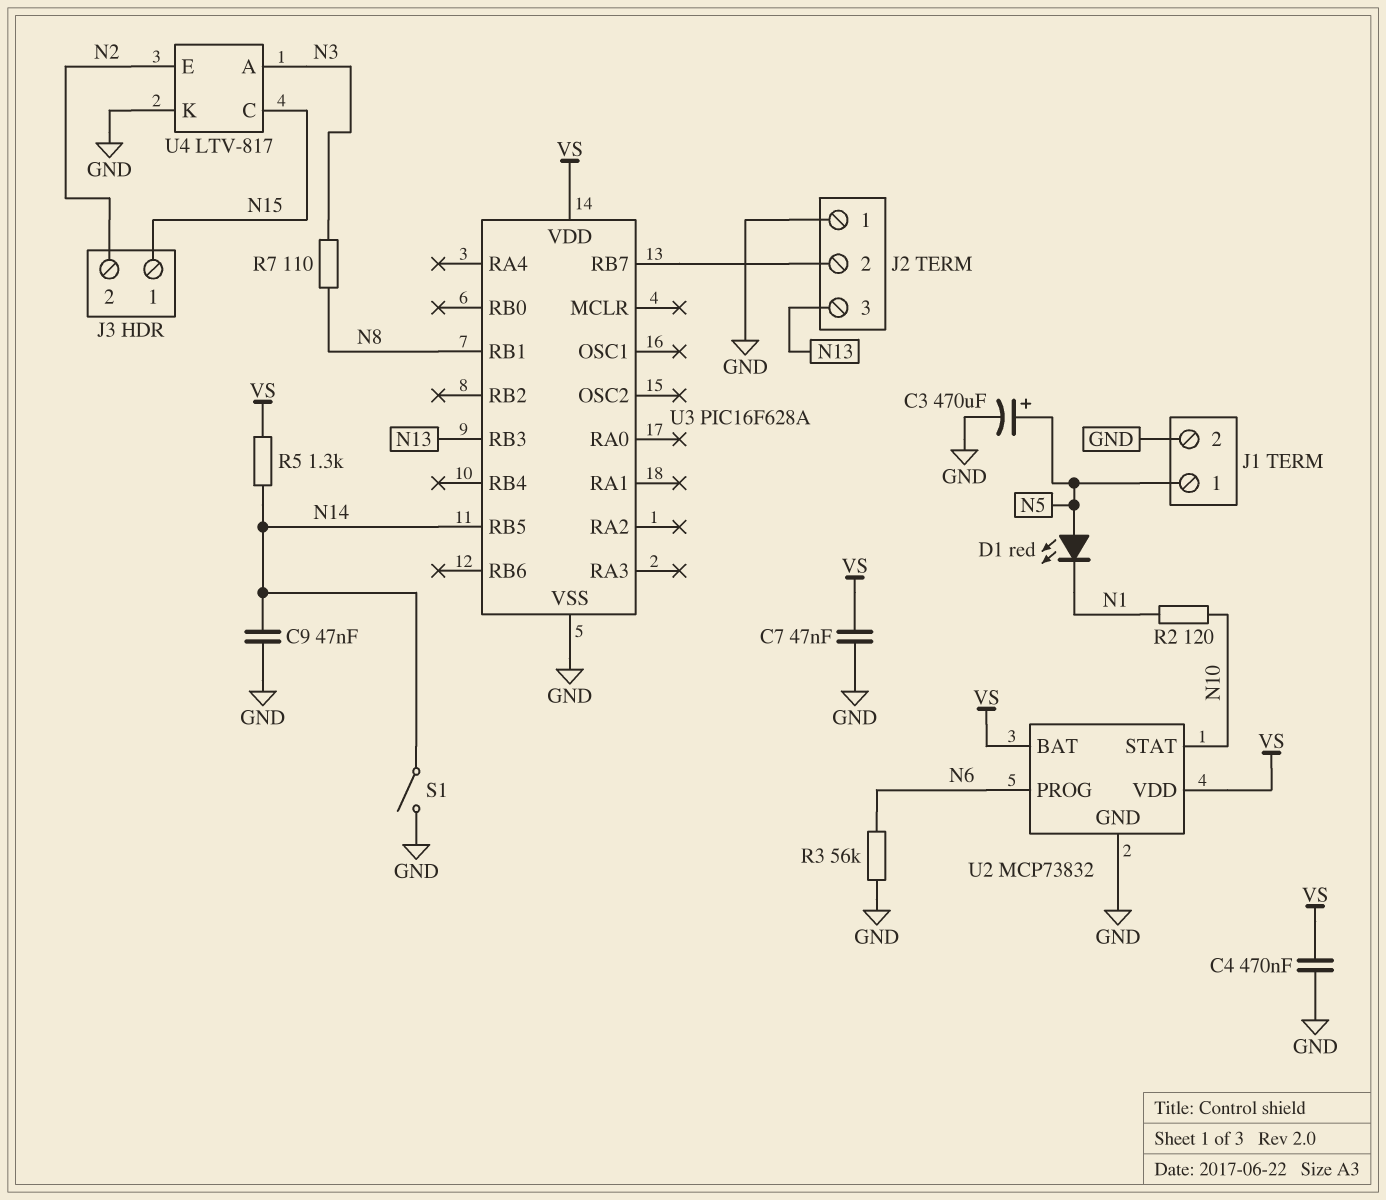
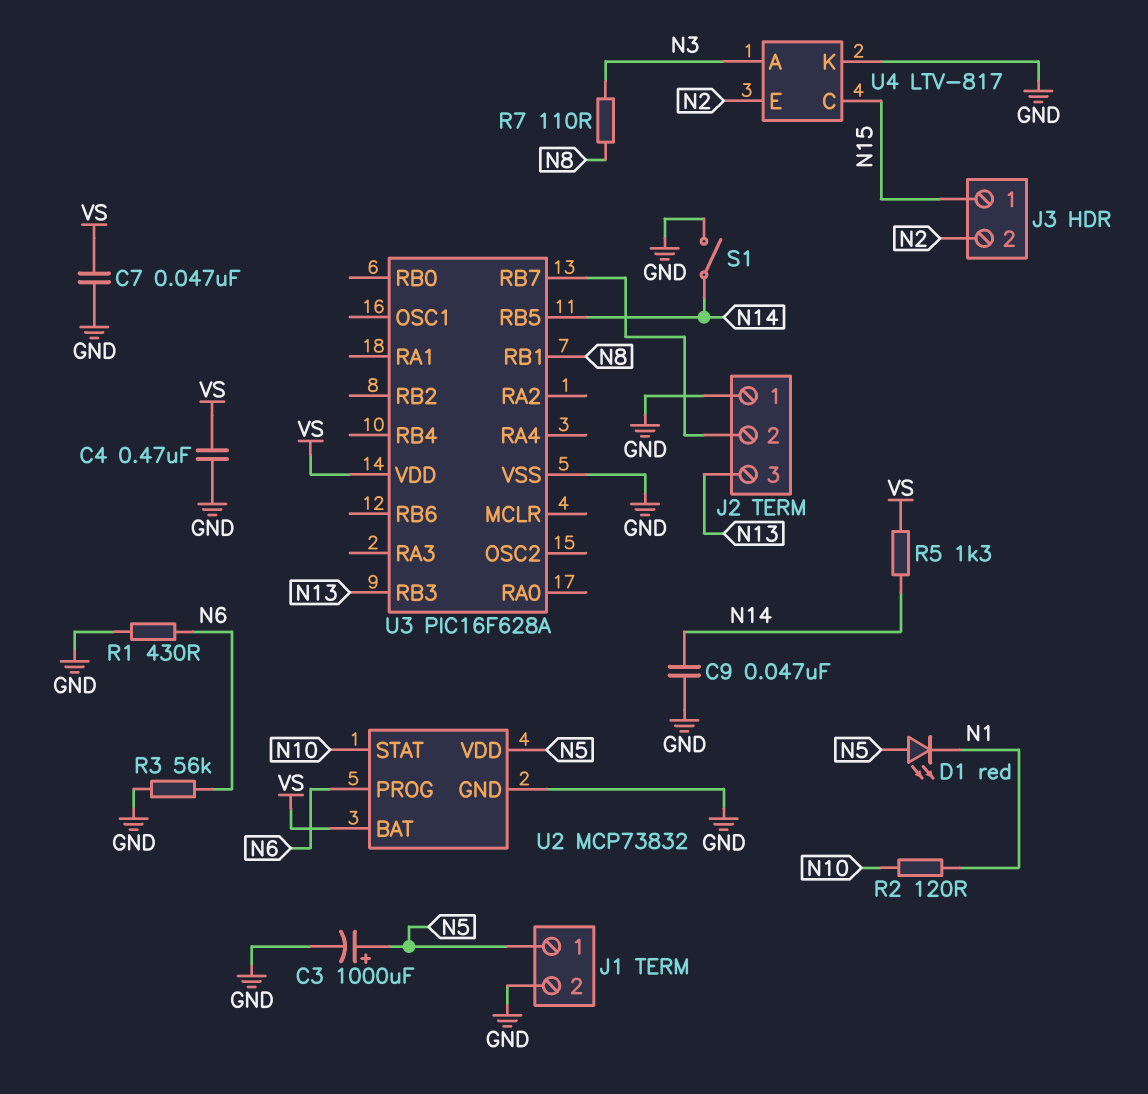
C3: 470uF (plus N5, minus GND) -> 1000uF (plus N5, minus GND)
R1: none -> 430 (GND, N6)
U2 pin VDD: VS -> N5

